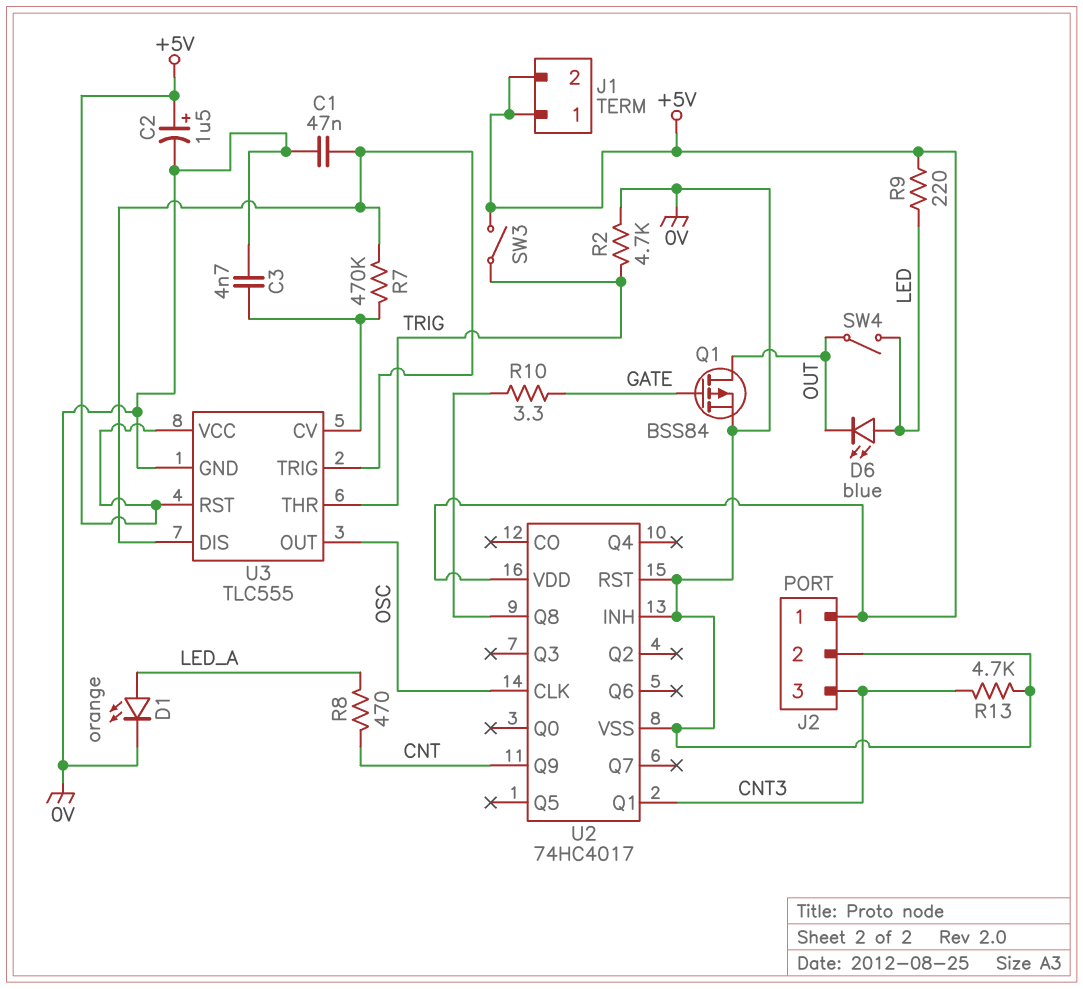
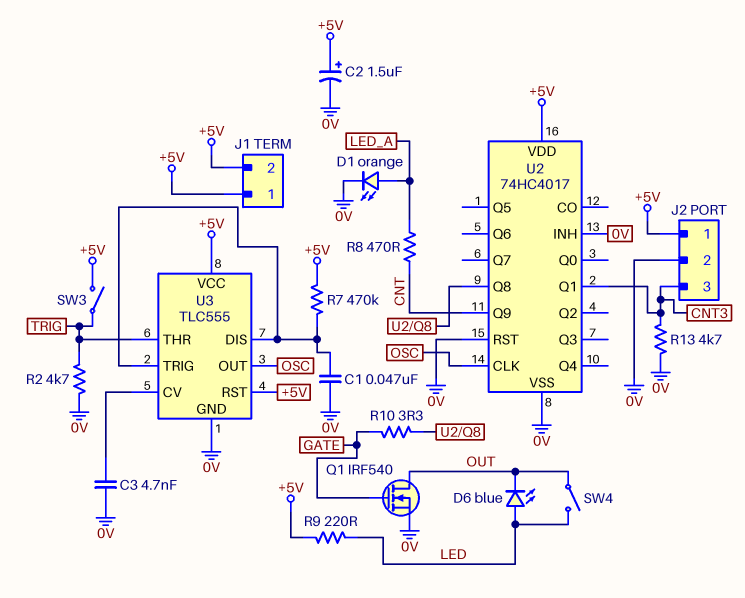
Q1: PMOS BSS84 (G GATE, D OUT, S 0V) -> NMOS IRF540 (G GATE, D OUT, S 0V)
R7: 470k (U3/CV, U3/DIS) -> 470k (+5V, U3/DIS)

